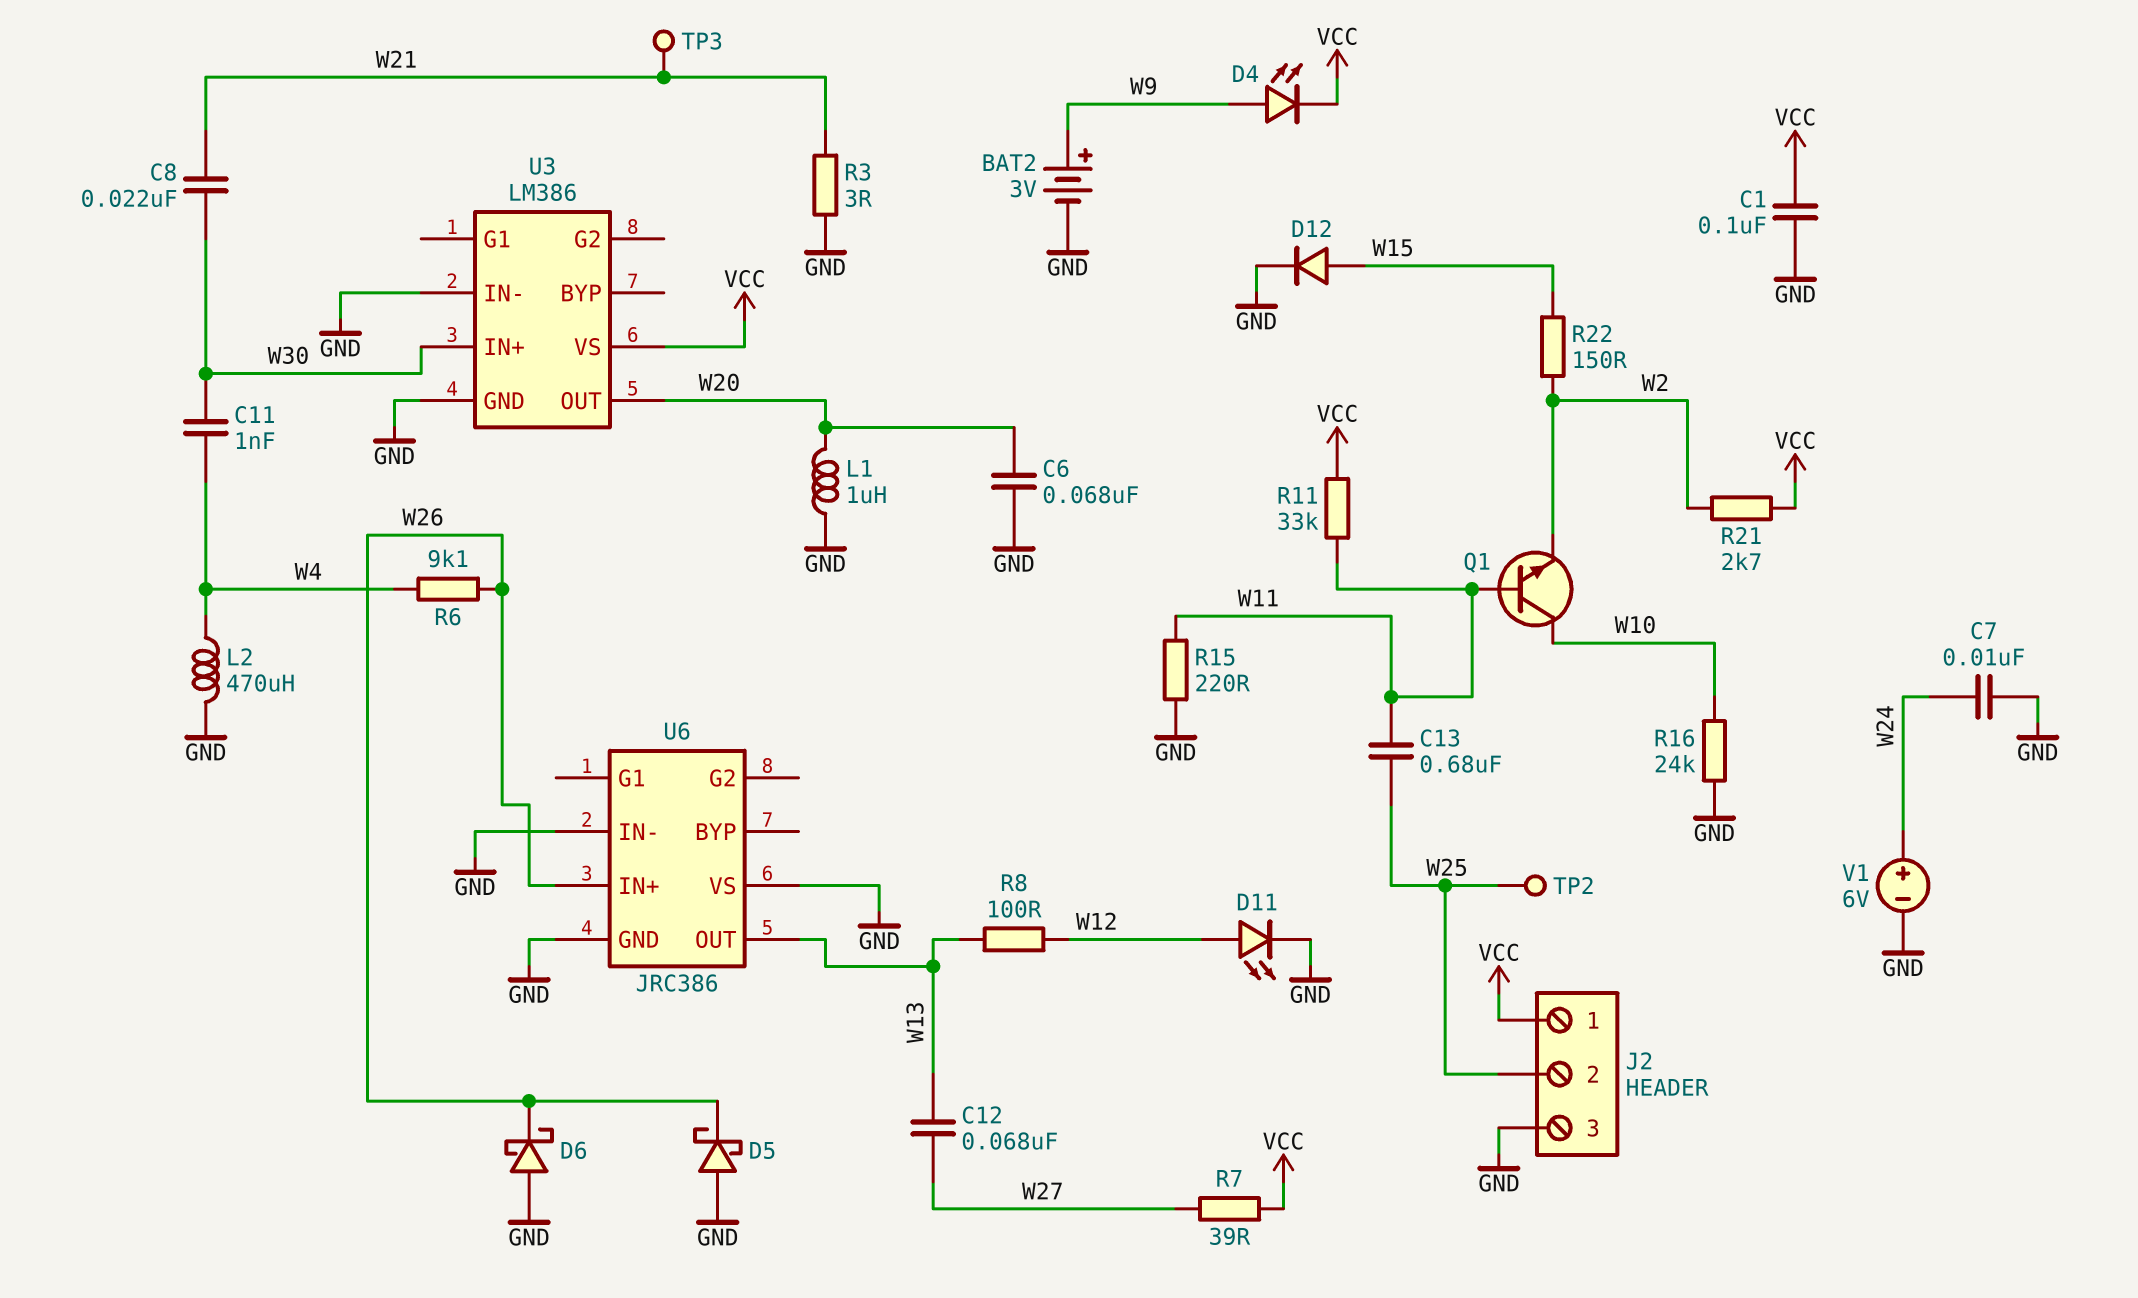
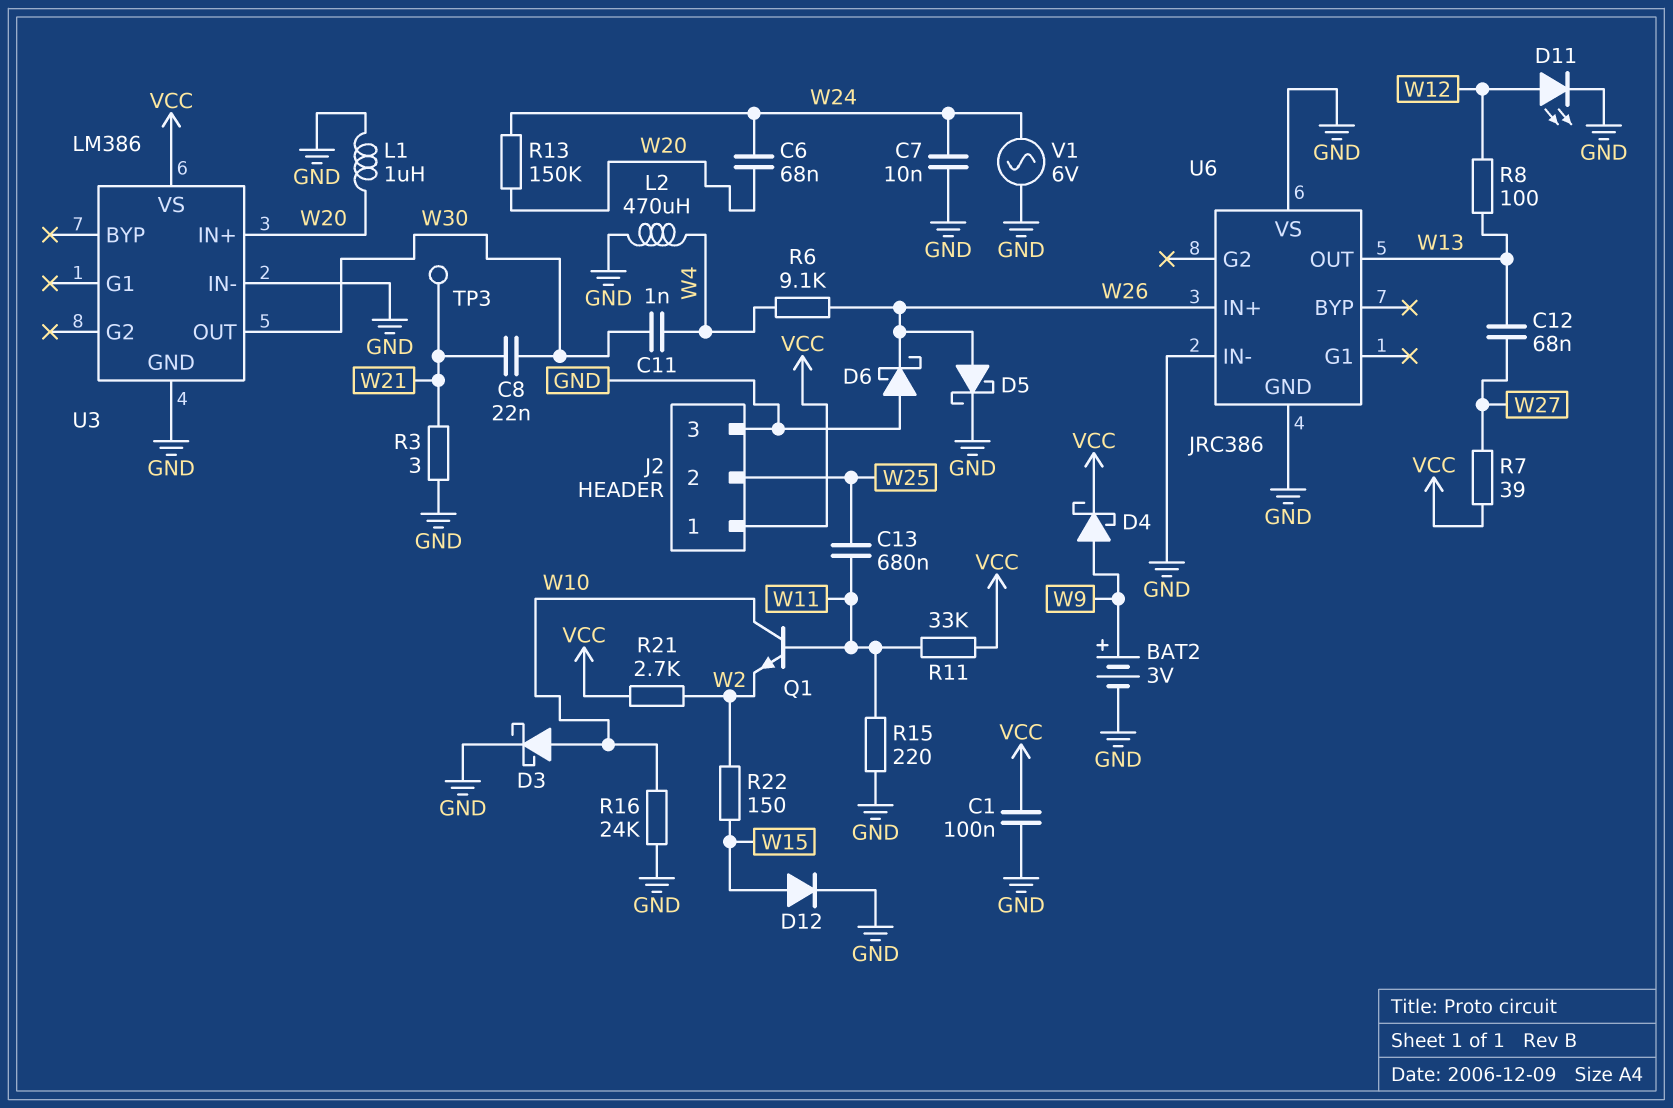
C6: 68nF (GND, W20) -> 68nF (W20, W24)
D3: none -> schottky (A W10, K GND)
D4: LED (A W9, K VCC) -> schottky (A W9, K VCC)
D5: schottky (A GND, K W26) -> schottky (A W26, K GND)
R13: none -> 150k (W20, W24)
TP2: test point (W25) -> none
U3 pin IN+: W30 -> W20
U3 pin OUT: W20 -> W30
V1: 6V (plus W24, minus GND) -> AC 6V (GND, W24)

